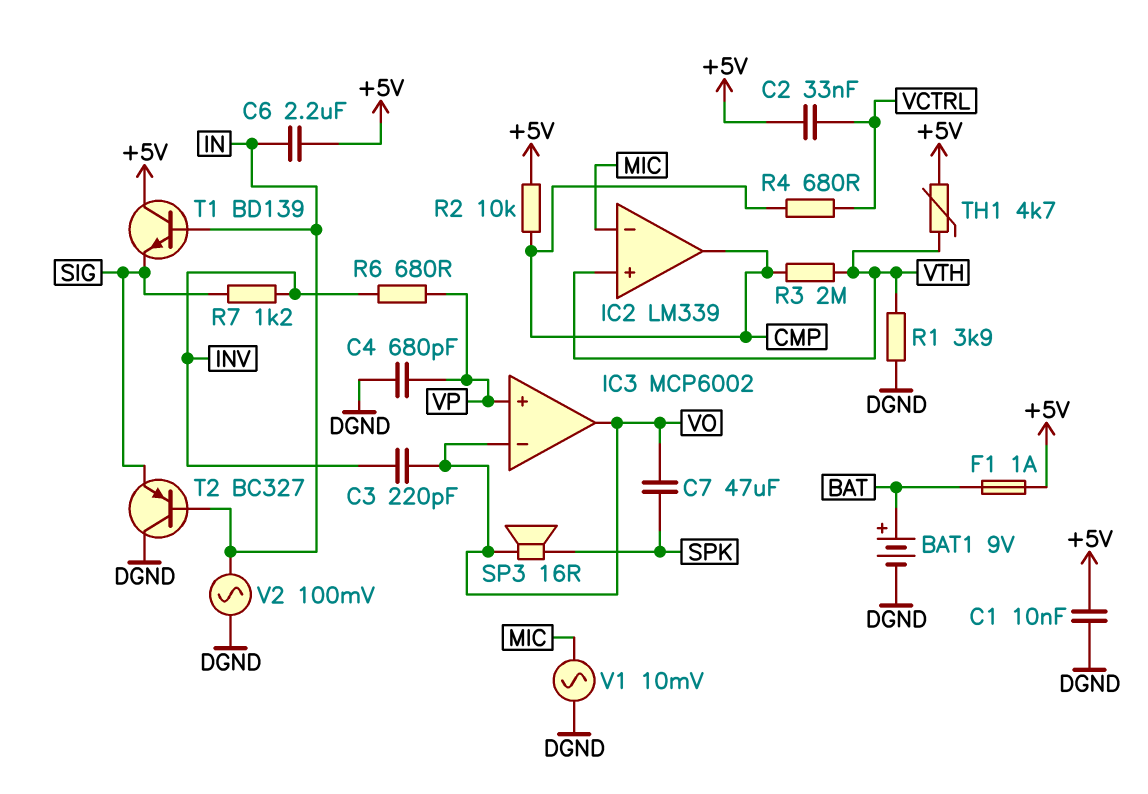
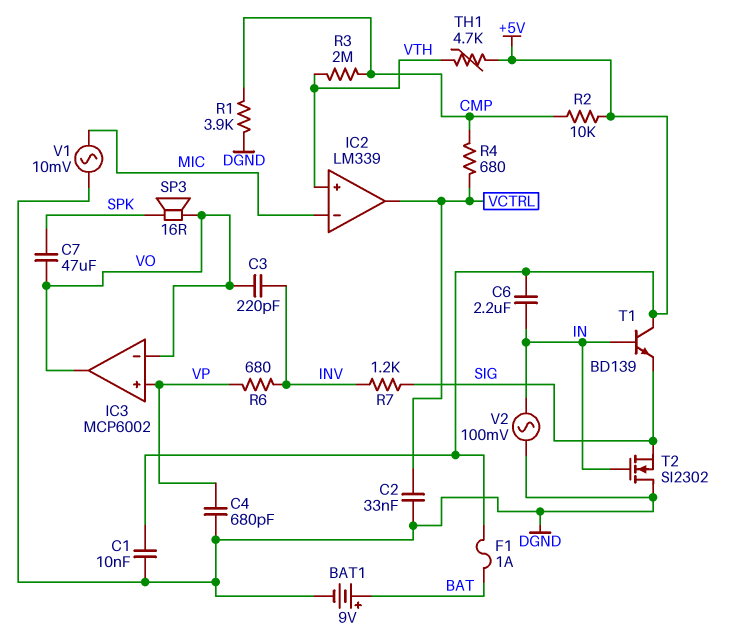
C2: 33nF (+5V, VCTRL) -> 33nF (DGND, VCTRL)
IC2 pin out: CMP -> VCTRL
R1: 3.9k (DGND, VTH) -> 3.9k (CMP, DGND)
T2: PNP BC327 (B IN, C DGND, E SIG) -> NMOS SI2302 (G IN, D DGND, S SIG)

